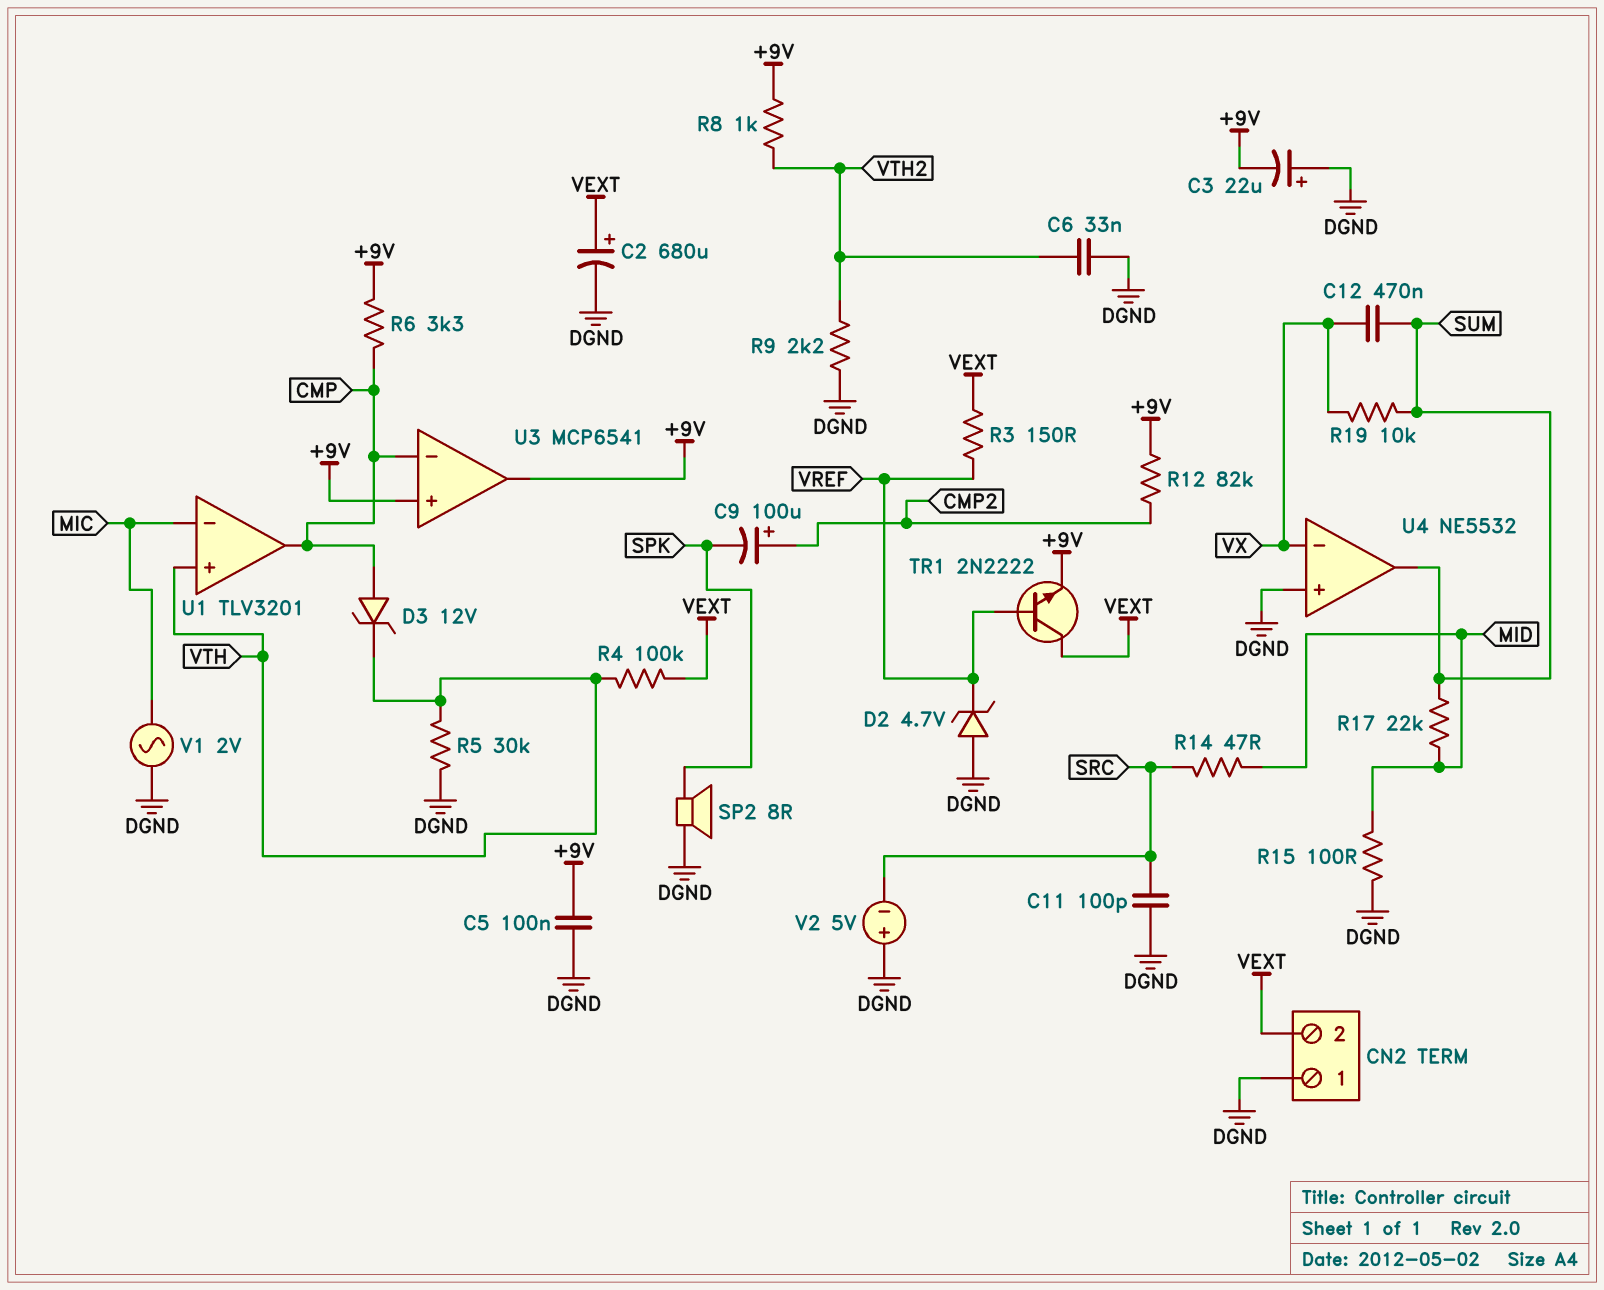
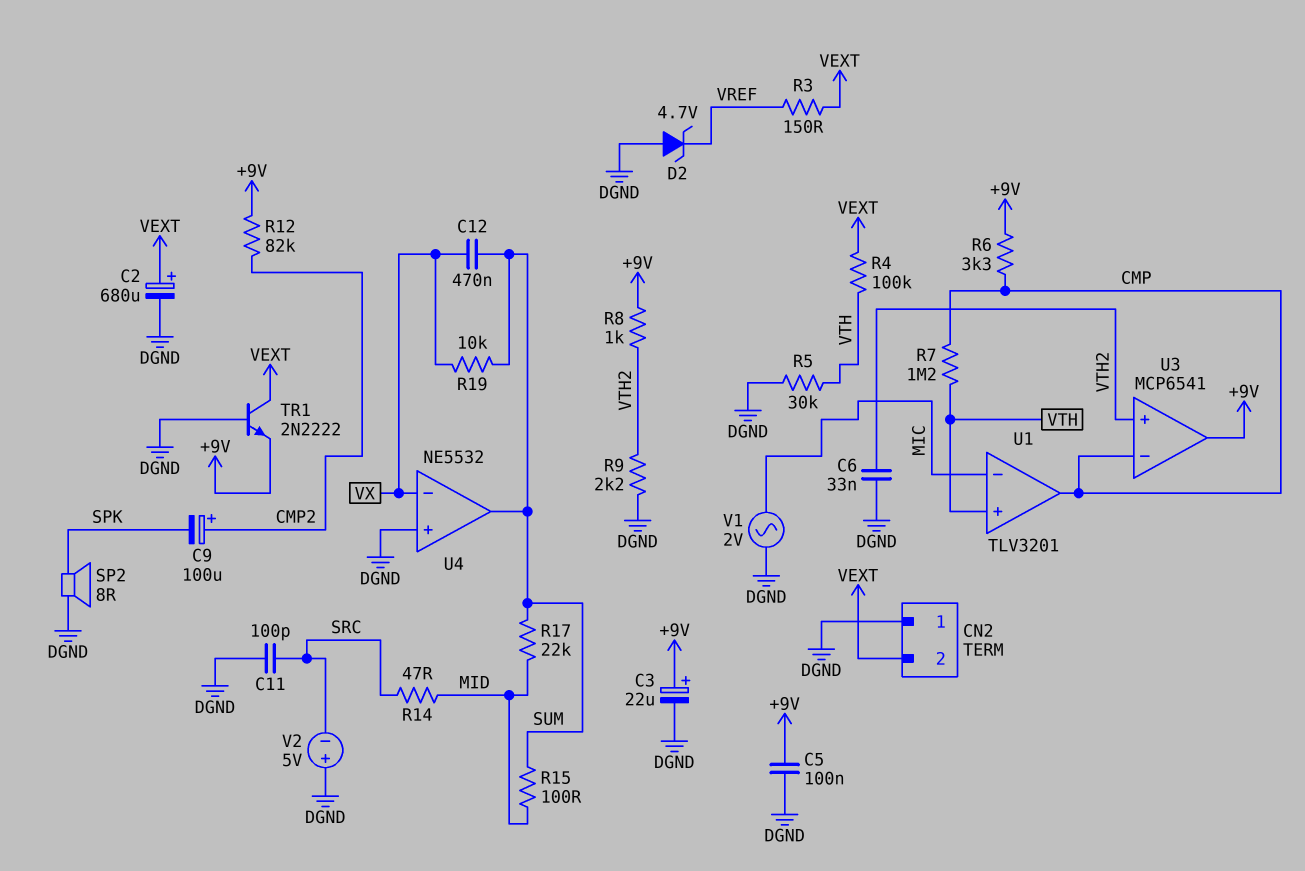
C3: 22uF (plus DGND, minus +9V) -> 22uF (plus +9V, minus DGND)
D3: zener 12V (A CMP, K VTH) -> none
R7: none -> 1.2M (CMP, VTH)
R15: 100 (DGND, MID) -> 100 (MID, SUM)
TR1: NPN 2N2222 (B VREF, C VEXT, E +9V) -> NPN 2N2222 (B DGND, C VEXT, E +9V)
U3 pin in+: +9V -> VTH2

